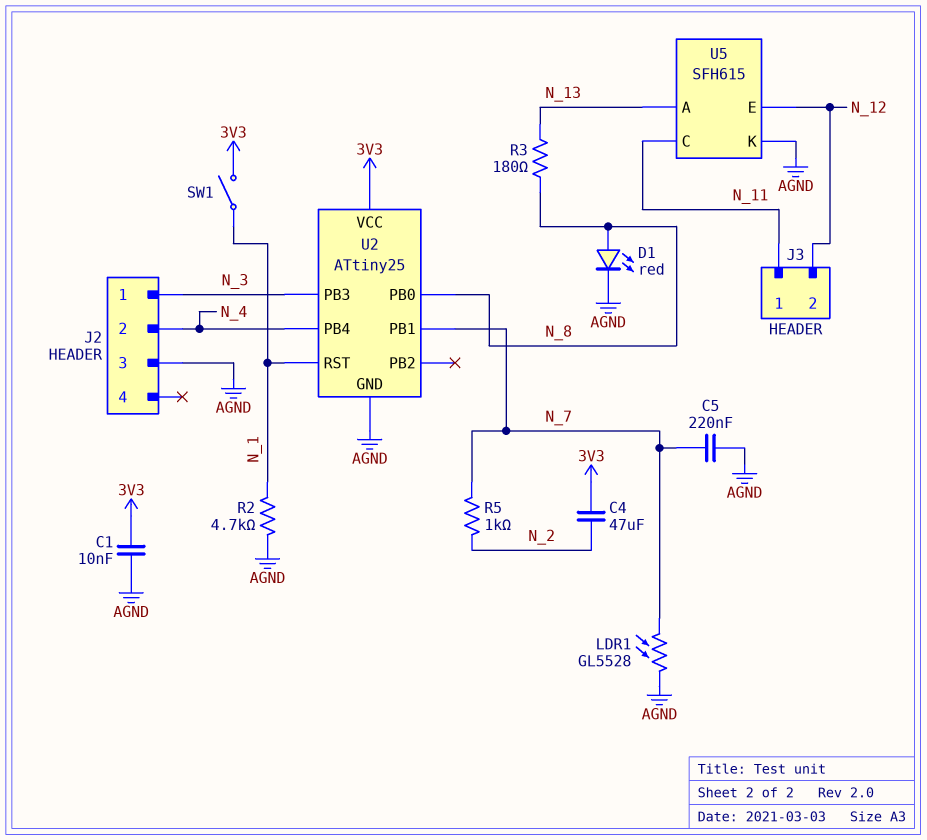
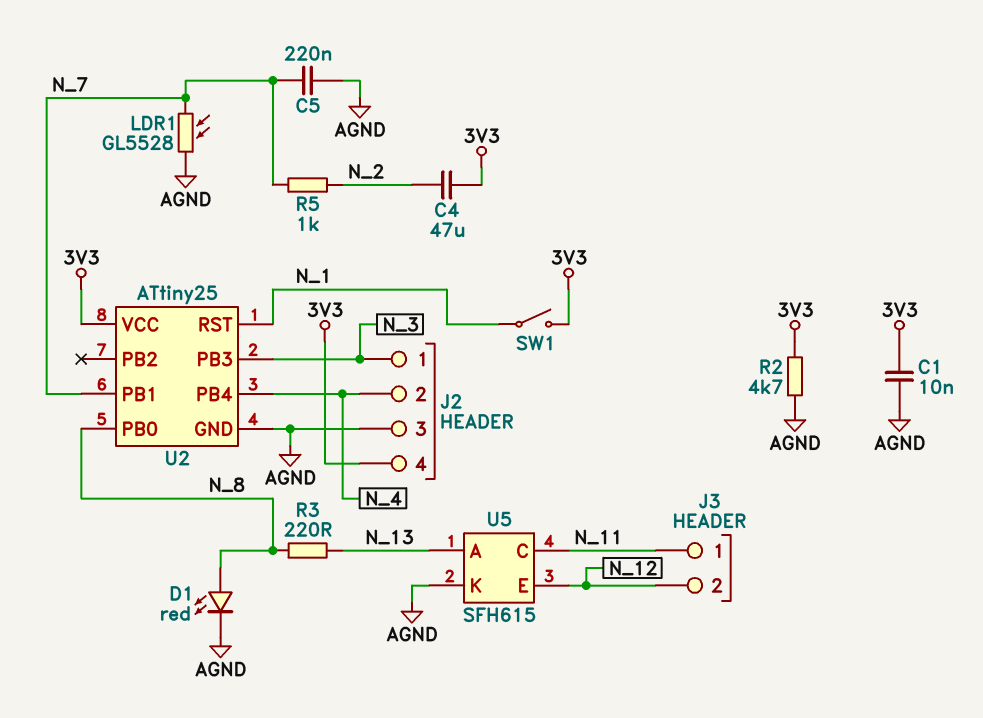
J2 pin 4: none -> 3V3
R2: 4.7k (AGND, N_1) -> 4.7k (3V3, AGND)
R3: 180 (N_8, N_13) -> 220 (N_8, N_13)

